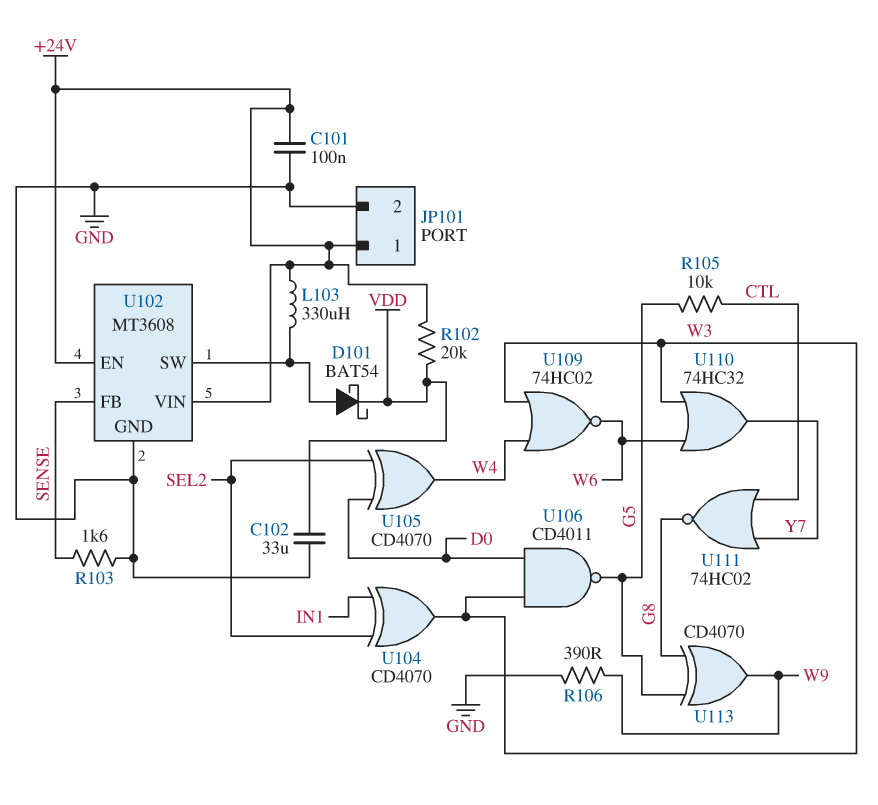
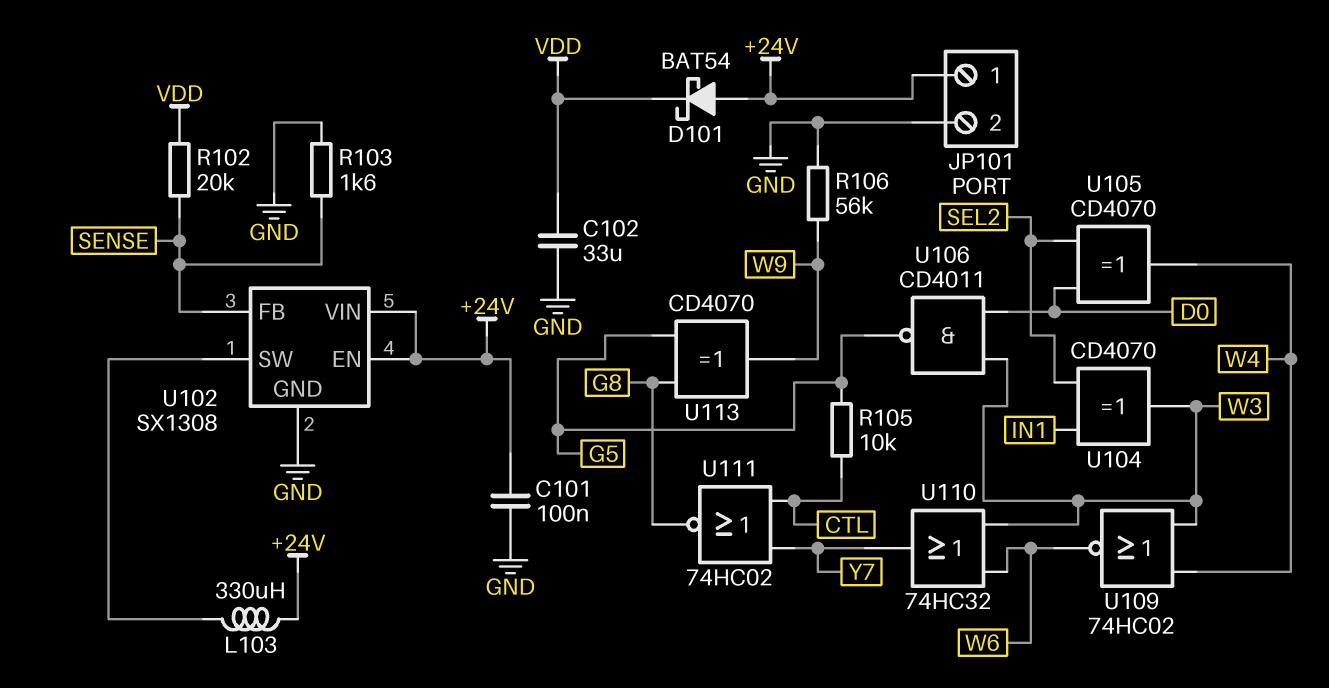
D101: schottky BAT54 (A U102/SW, K VDD) -> schottky BAT54 (A +24V, K VDD)
R102: 20k (+24V, VDD) -> 20k (SENSE, VDD)
R106: 390 (GND, W9) -> 56k (GND, W9)
U102: MT3608 -> SX1308

